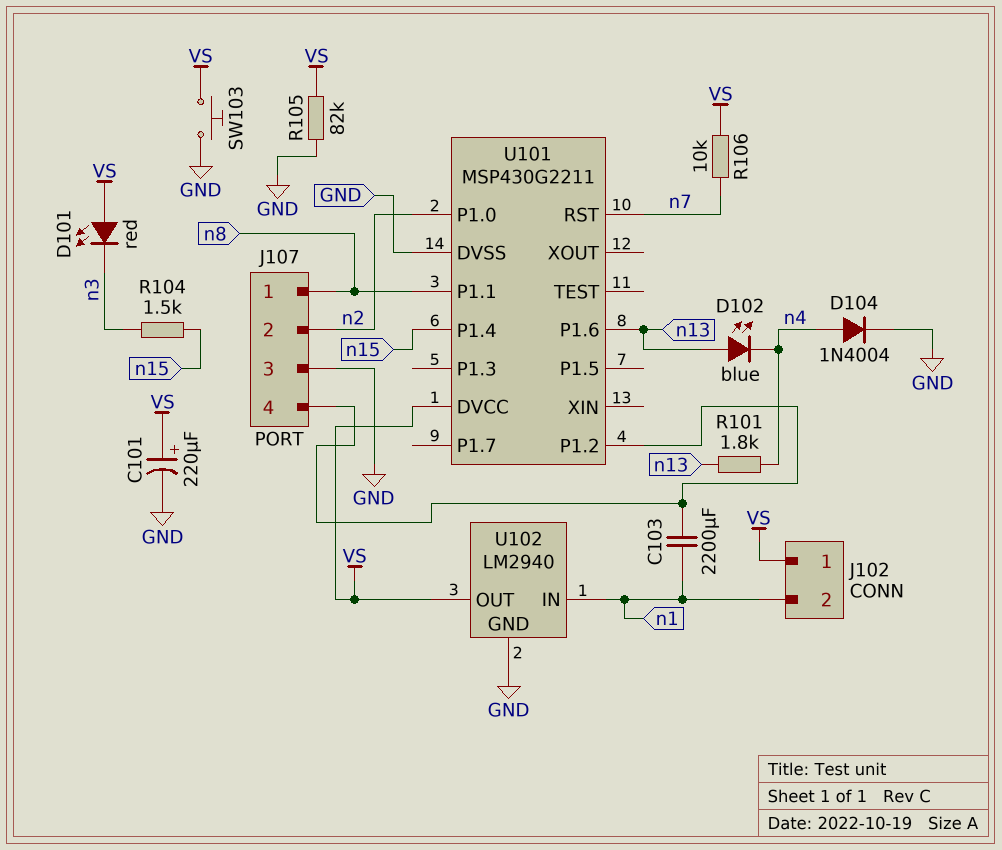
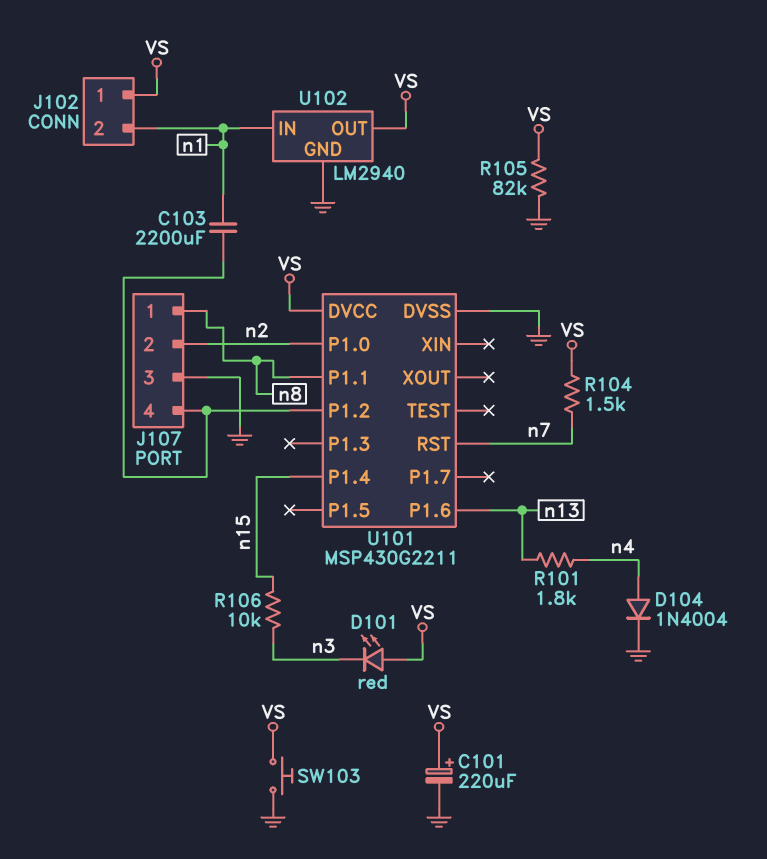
D102: LED blue (A n13, K n4) -> none
R104: 1.5k (n3, n15) -> 1.5k (VS, n7)
R106: 10k (VS, n7) -> 10k (n3, n15)

